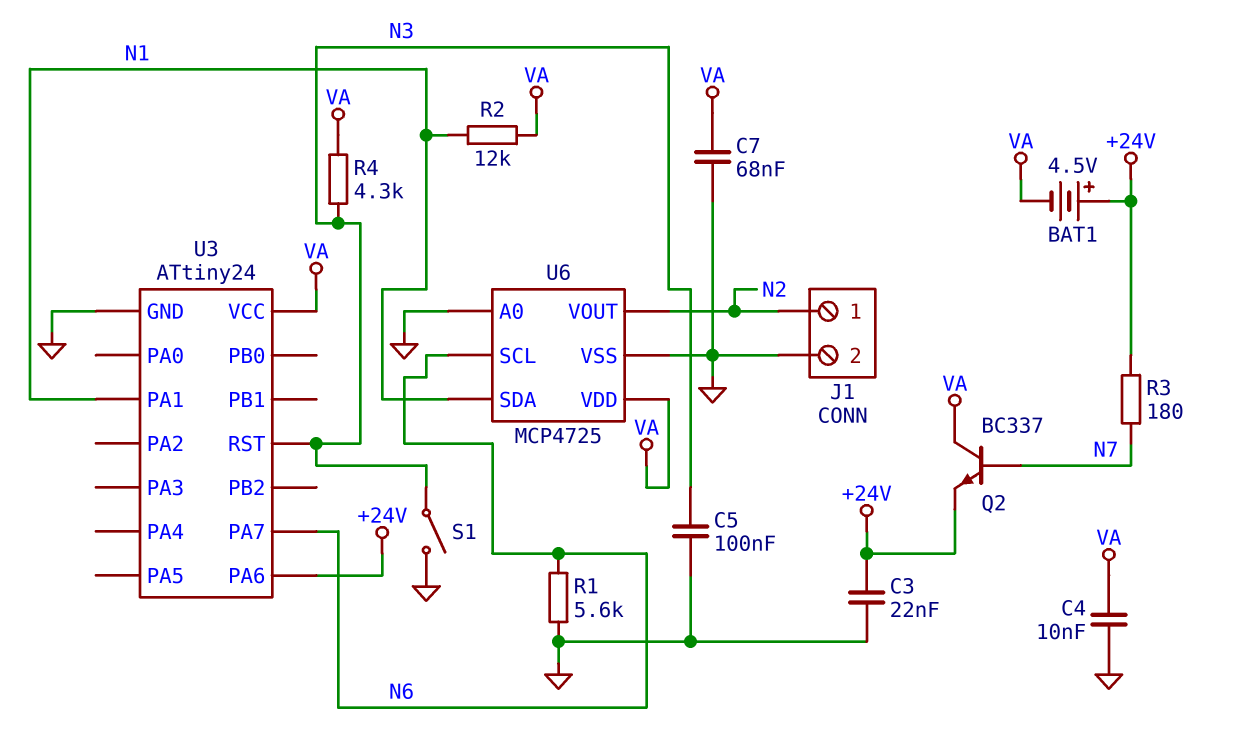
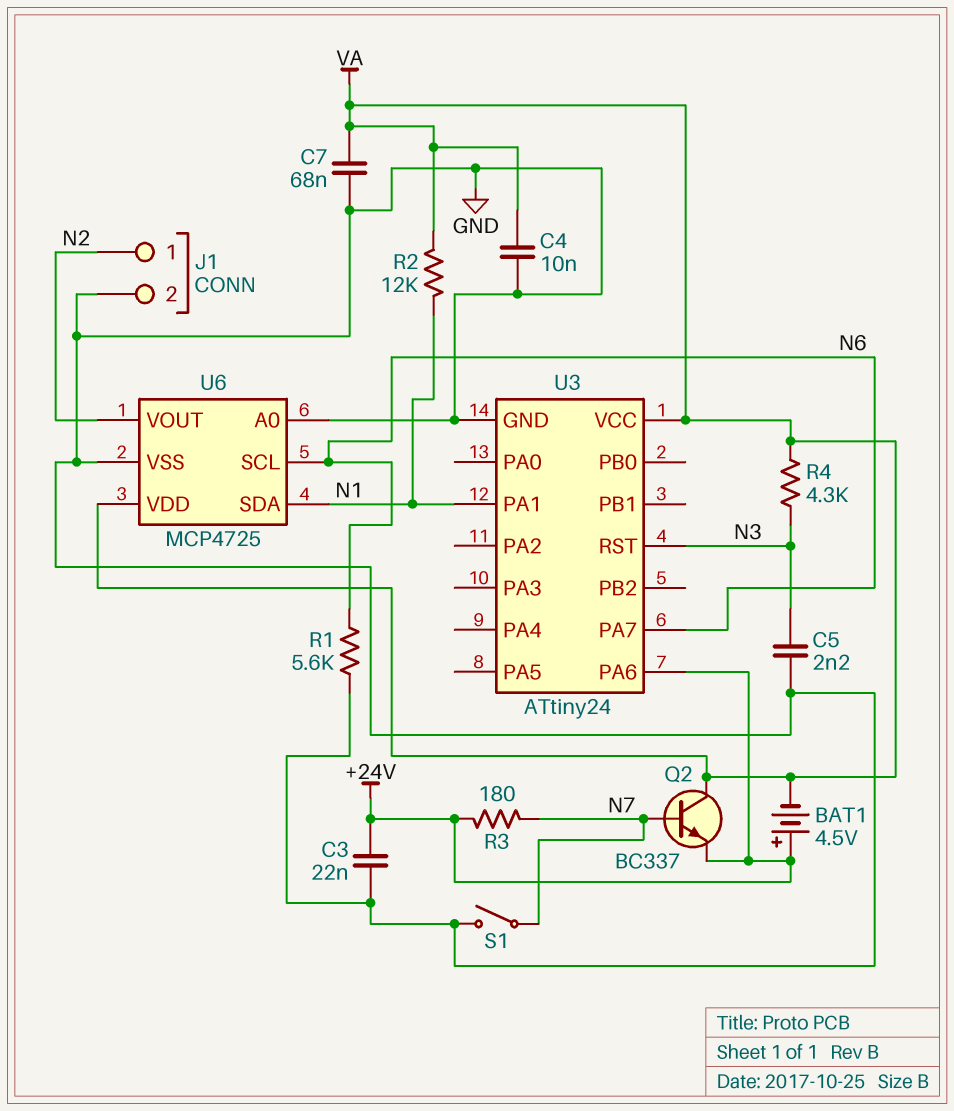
C5: 100nF (GND, N3) -> 2.2nF (GND, N3)
S1: switch (GND, N3) -> switch (GND, N7)

